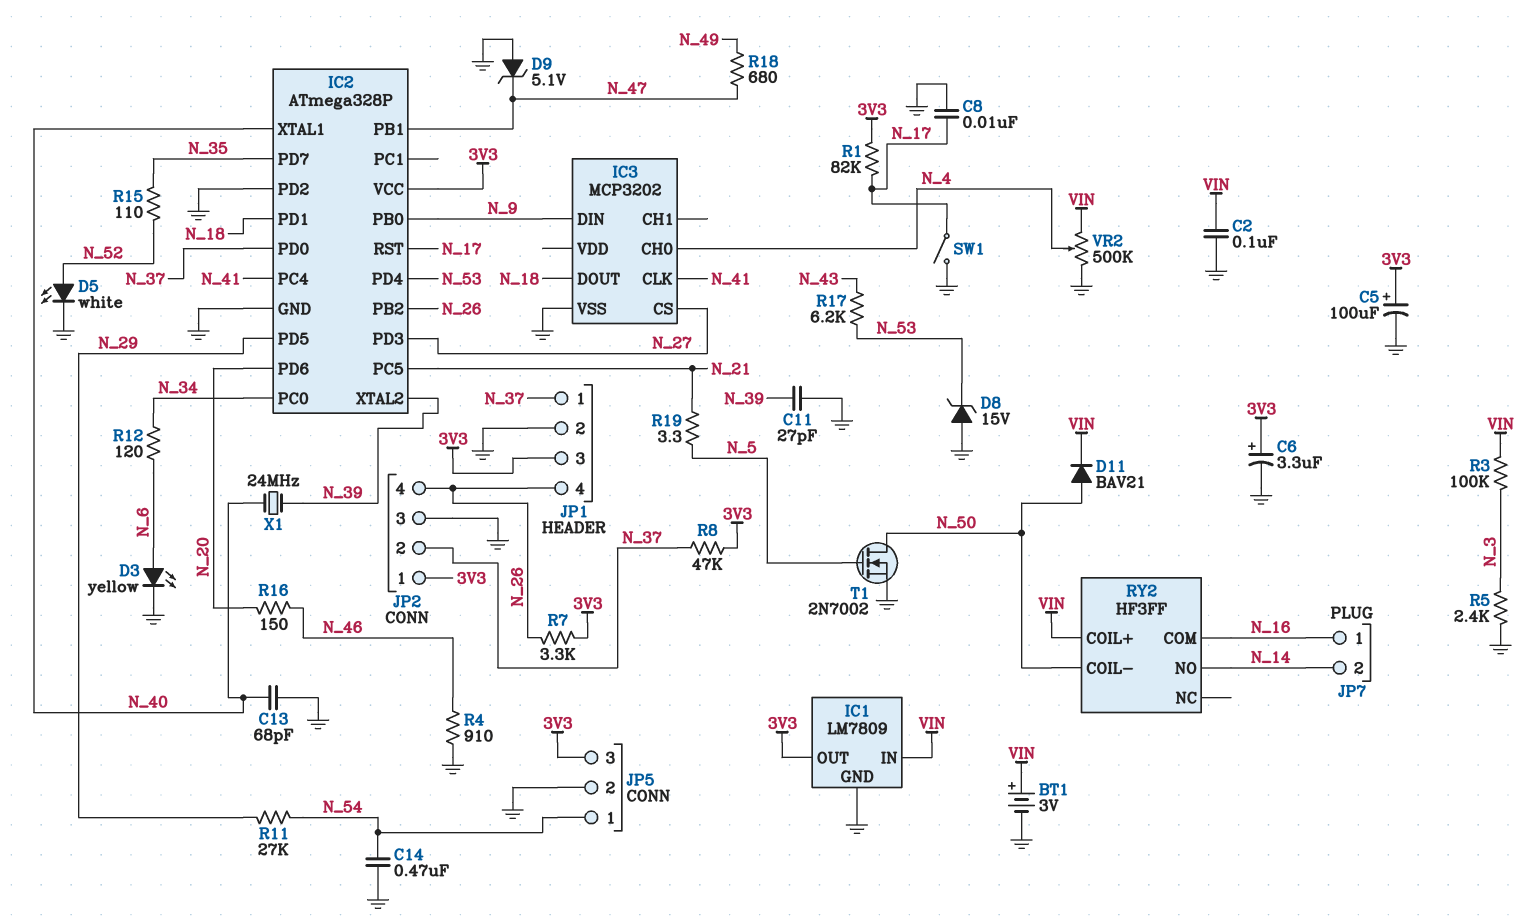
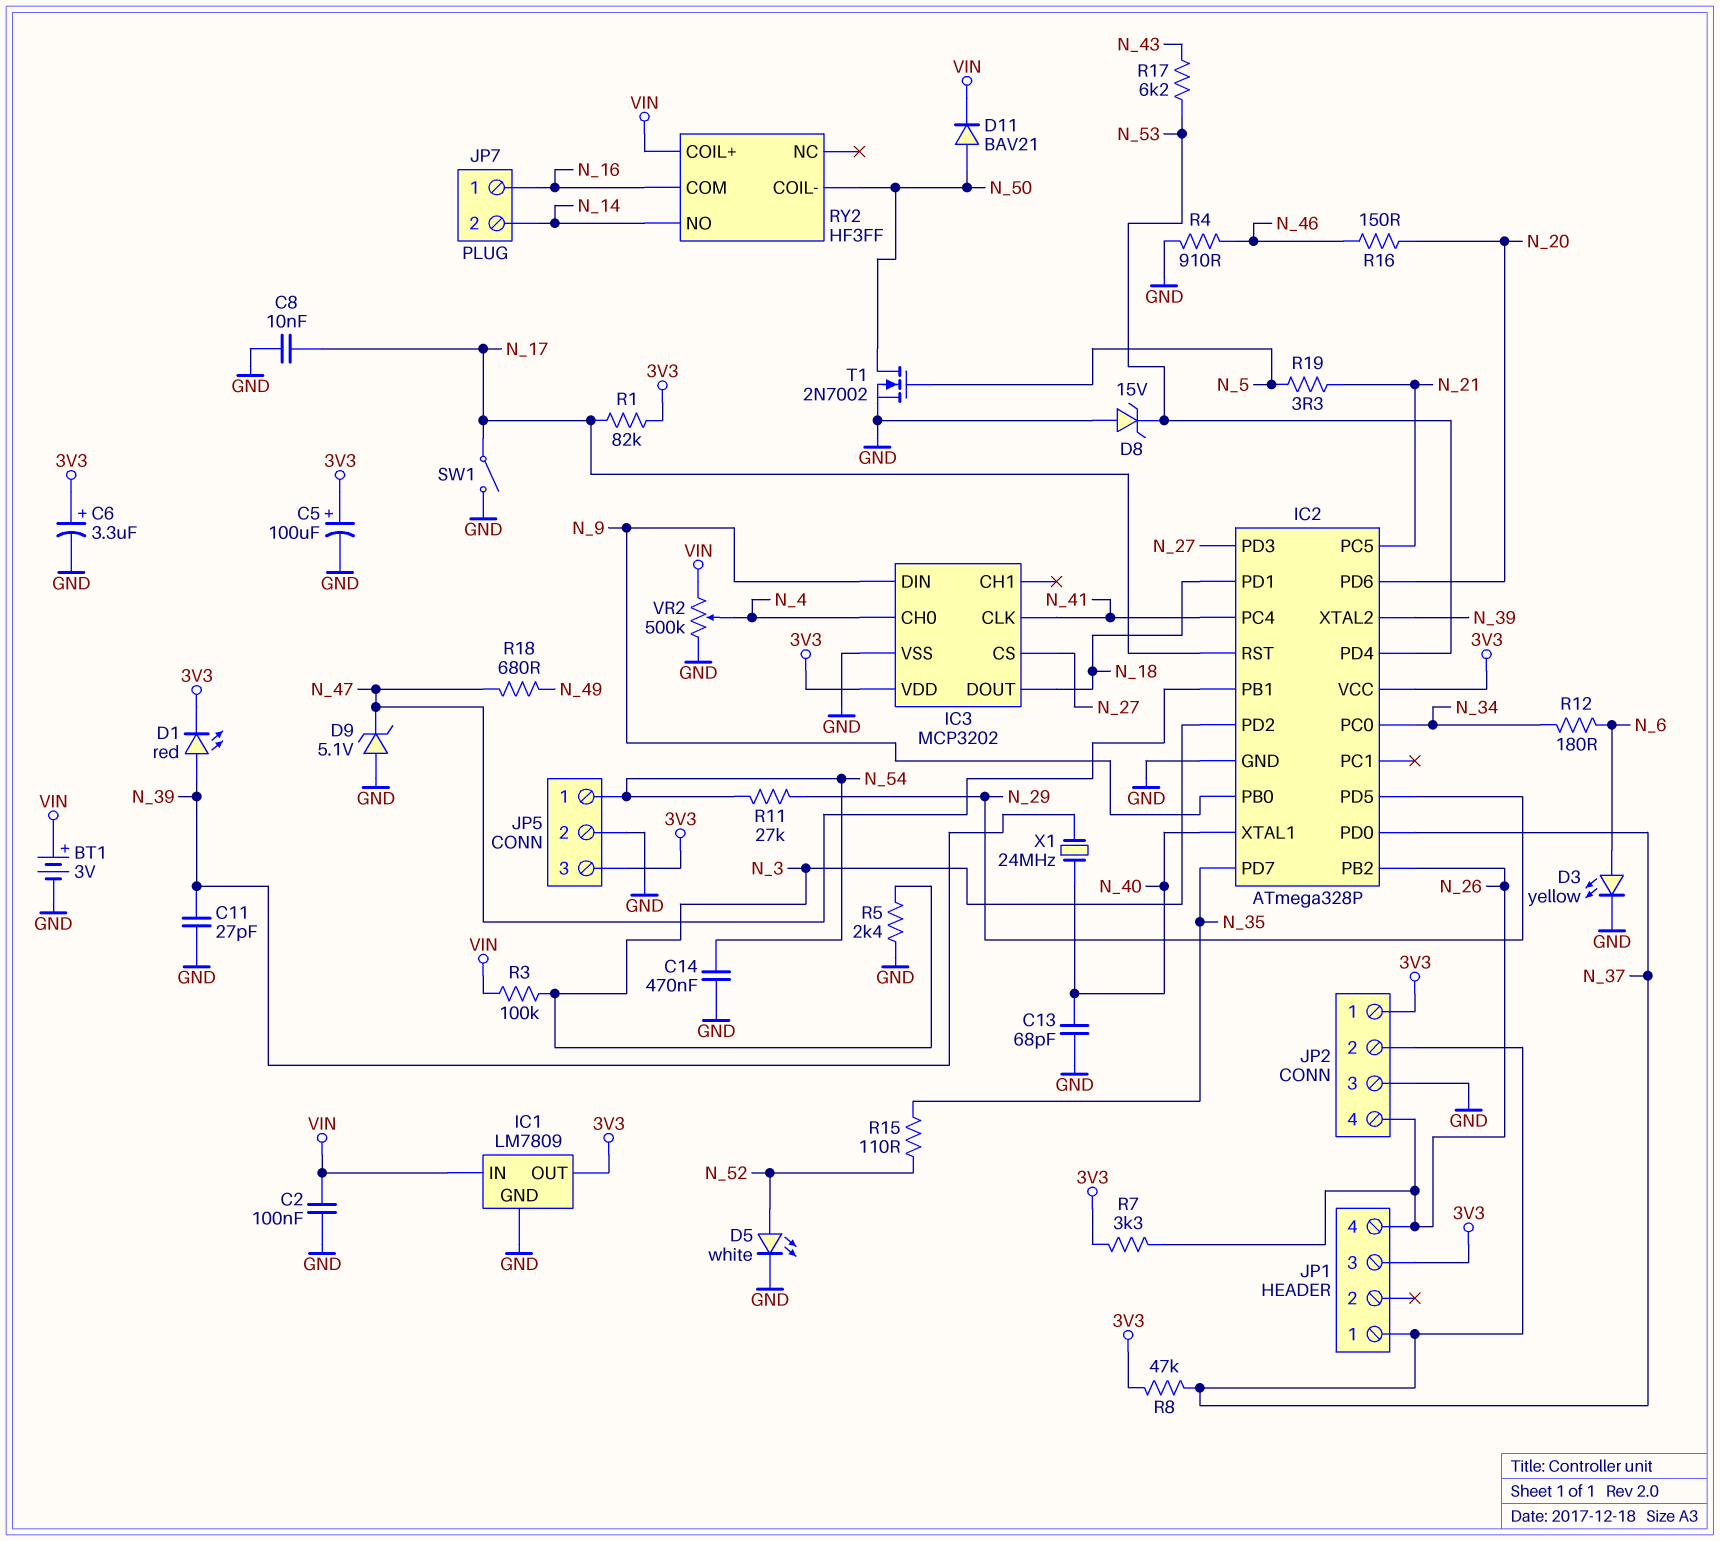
D1: none -> LED red (A N_39, K 3V3)
IC2 pin PD2: GND -> N_3
IC3 pin VDD: none -> 3V3
JP1 pin 2: GND -> none
R12: 120 (N_6, N_34) -> 180 (N_6, N_34)

